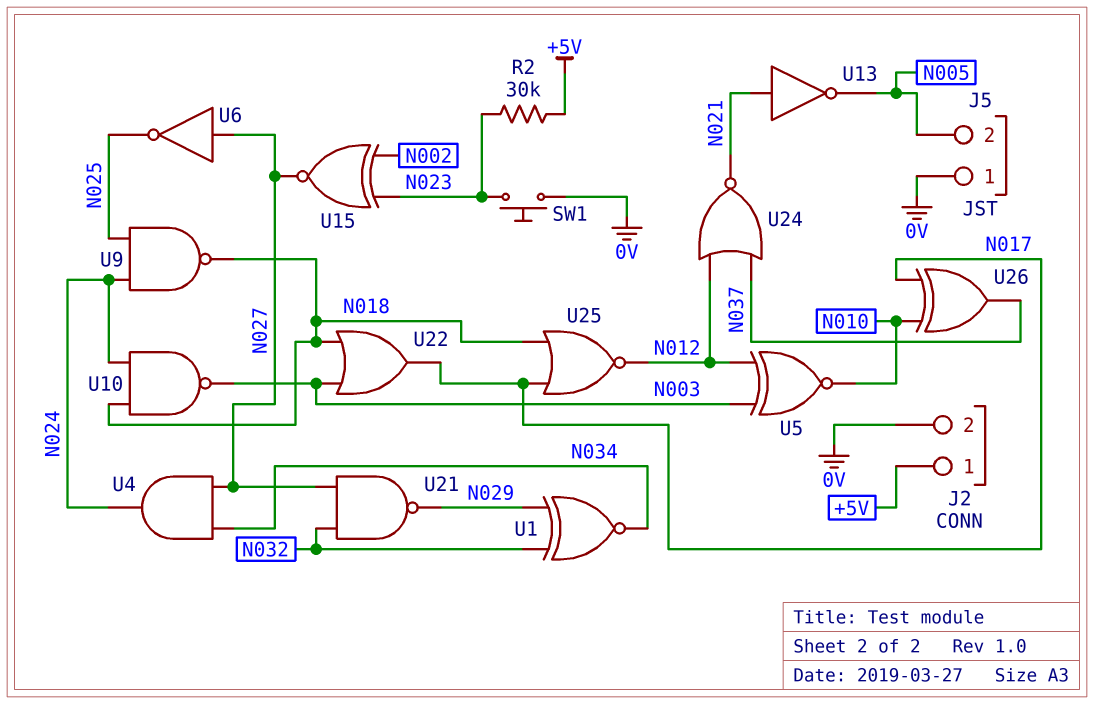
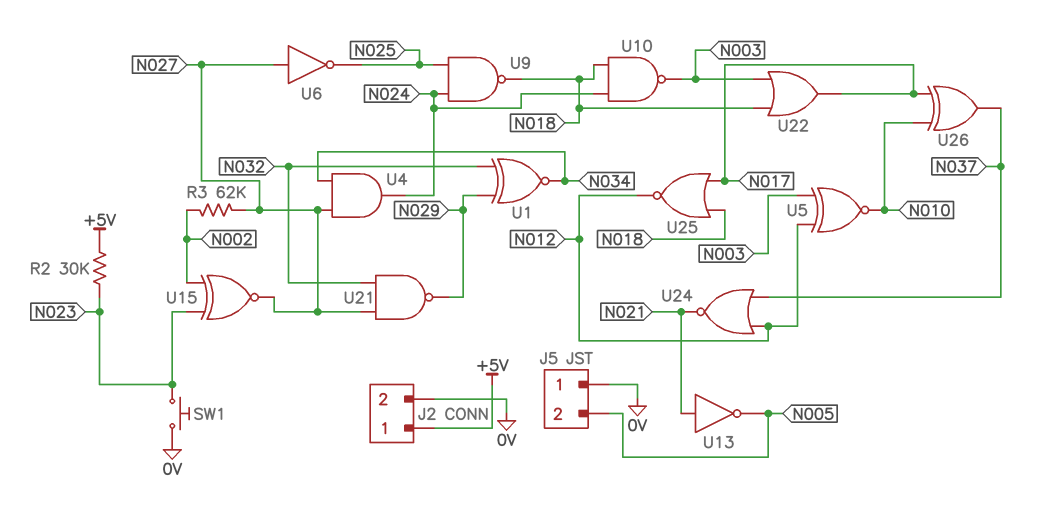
R3: none -> 62k (N002, N027)

